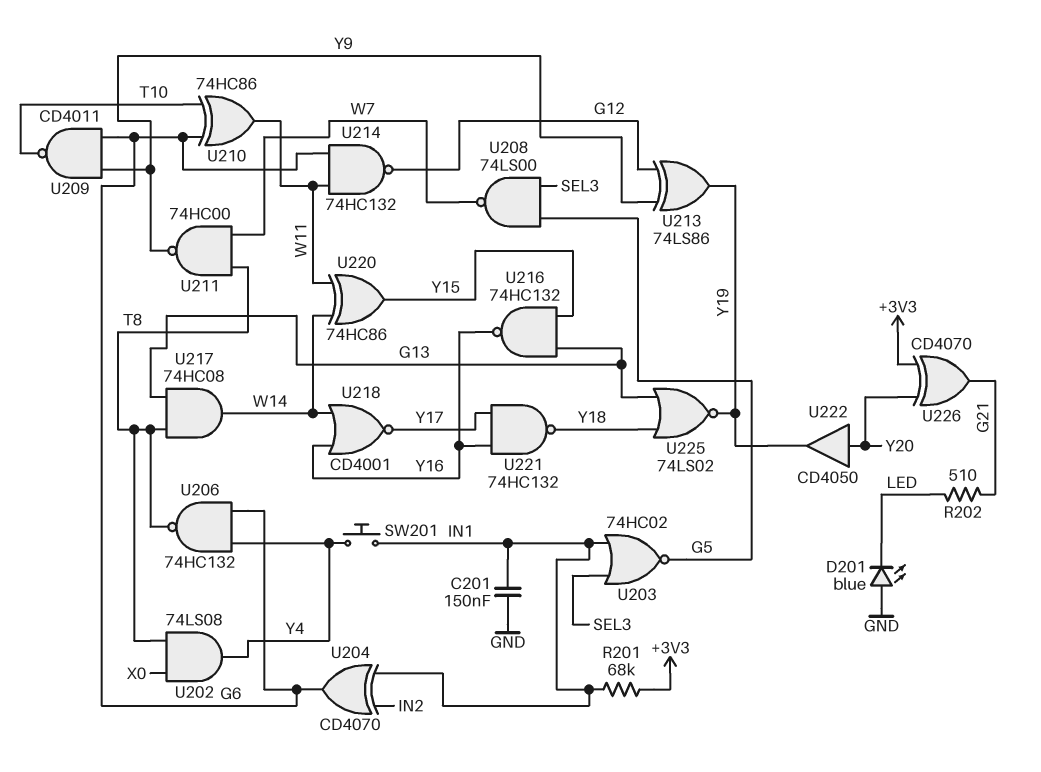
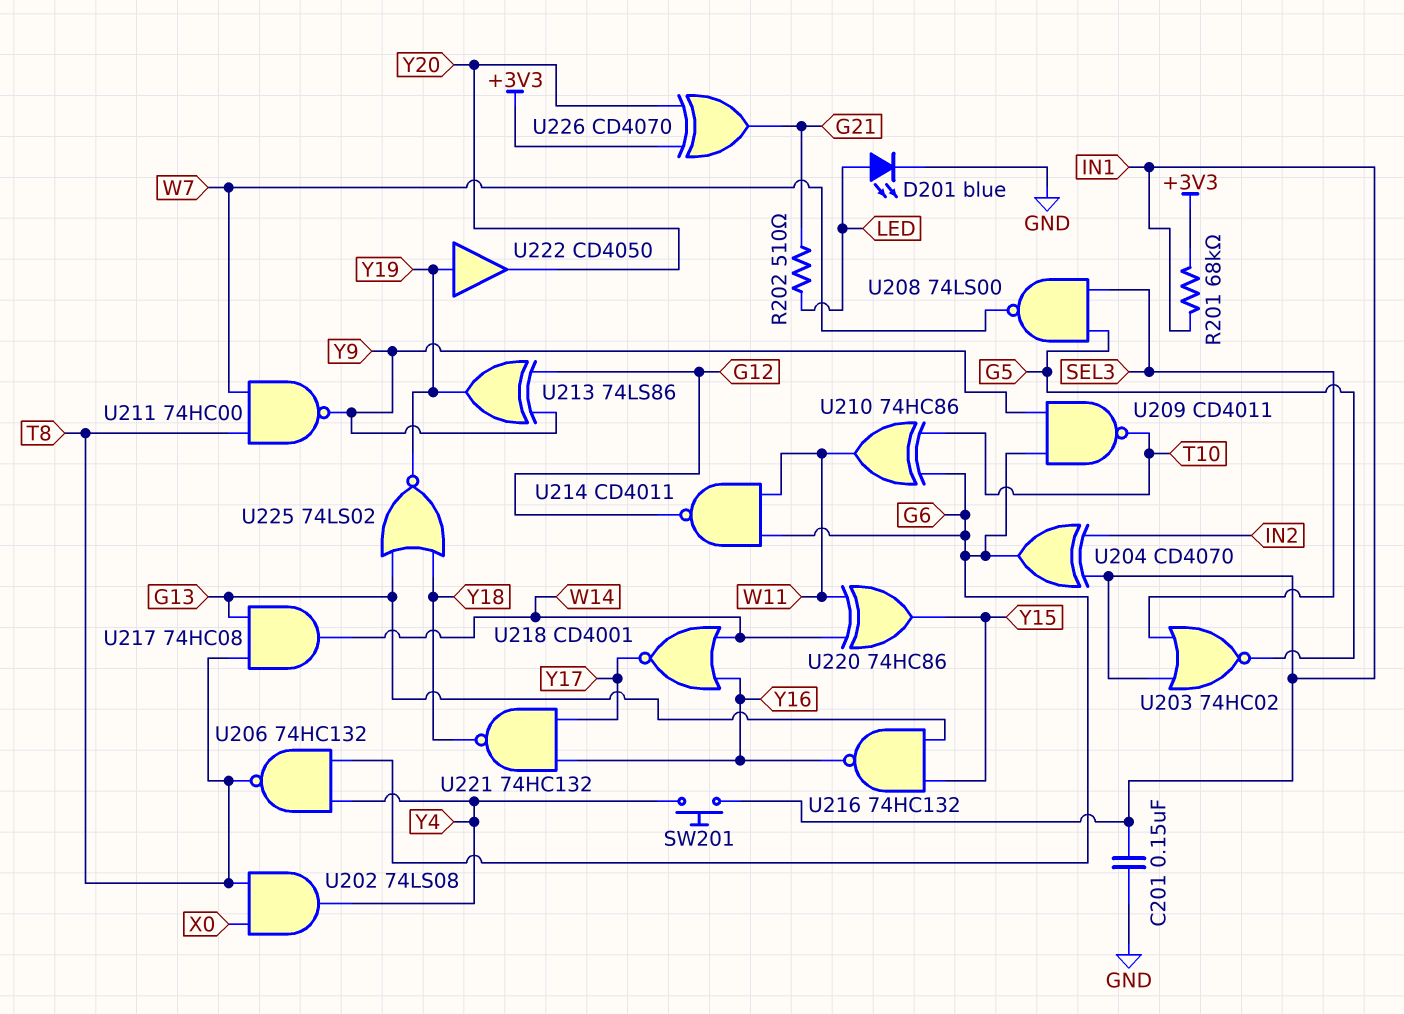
D201: LED blue (A GND, K LED) -> LED blue (A LED, K GND)
U214: NAND 74HC132 (in G6, in W11, out G12) -> NAND CD4011 (in G6, in W11, out G12)
U222: buffer CD4050 (in Y20, out Y19) -> buffer CD4050 (in Y19, out Y20)

